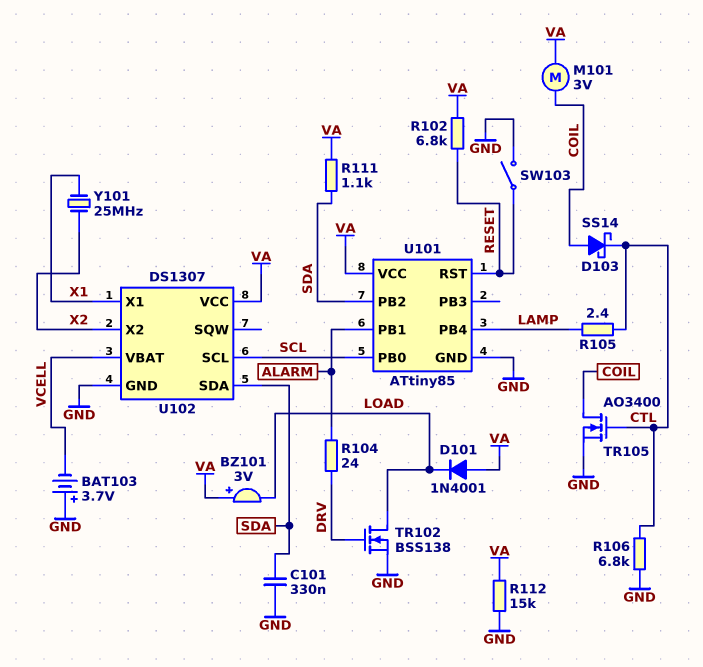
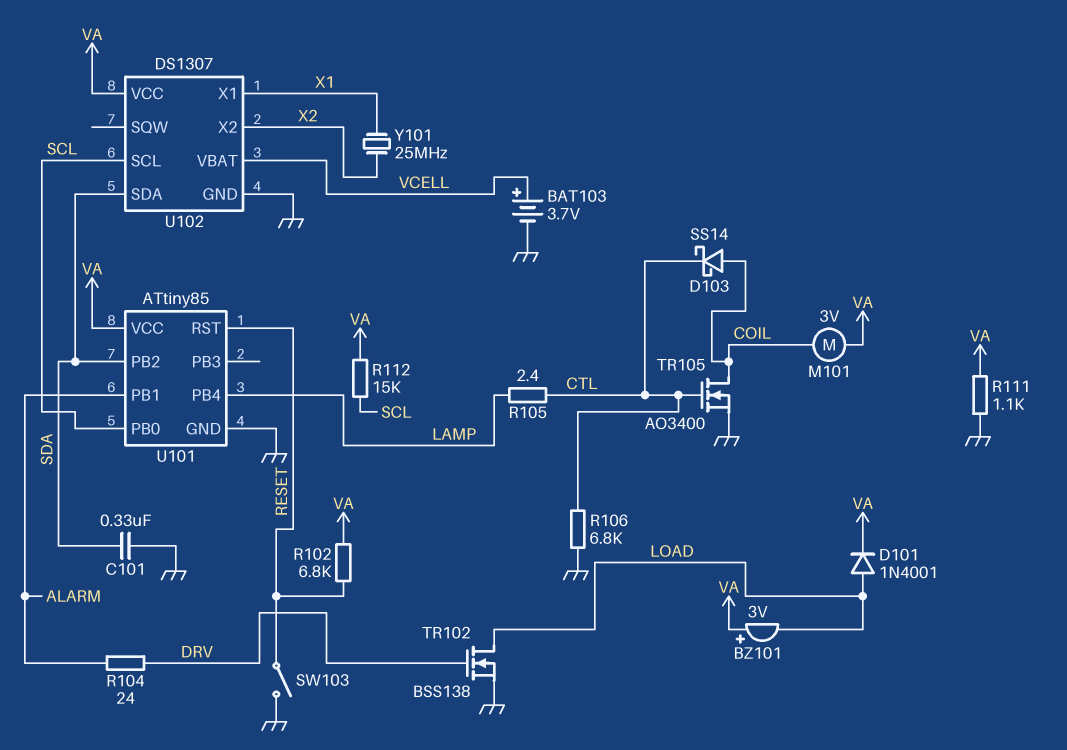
BAT103: 3.7V (plus GND, minus VCELL) -> 3.7V (plus VCELL, minus GND)
D101: diode 1N4001 (A VA, K LOAD) -> diode 1N4001 (A LOAD, K VA)
R111: 1.1k (SDA, VA) -> 1.1k (GND, VA)
R112: 15k (GND, VA) -> 15k (SCL, VA)

